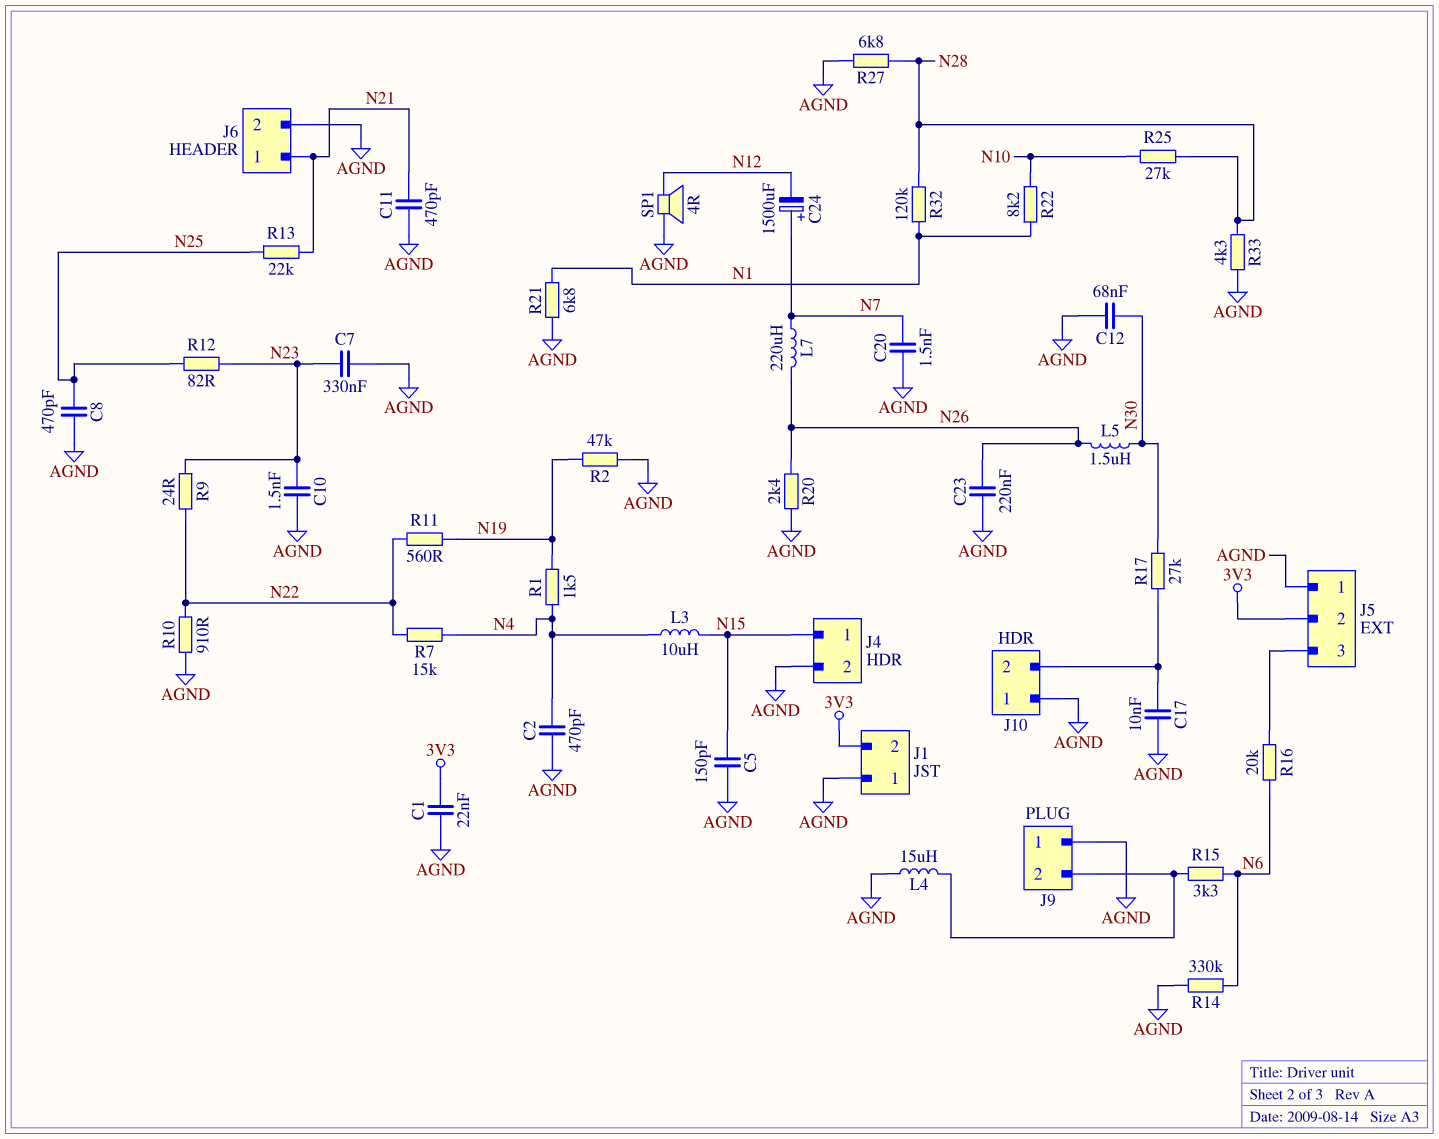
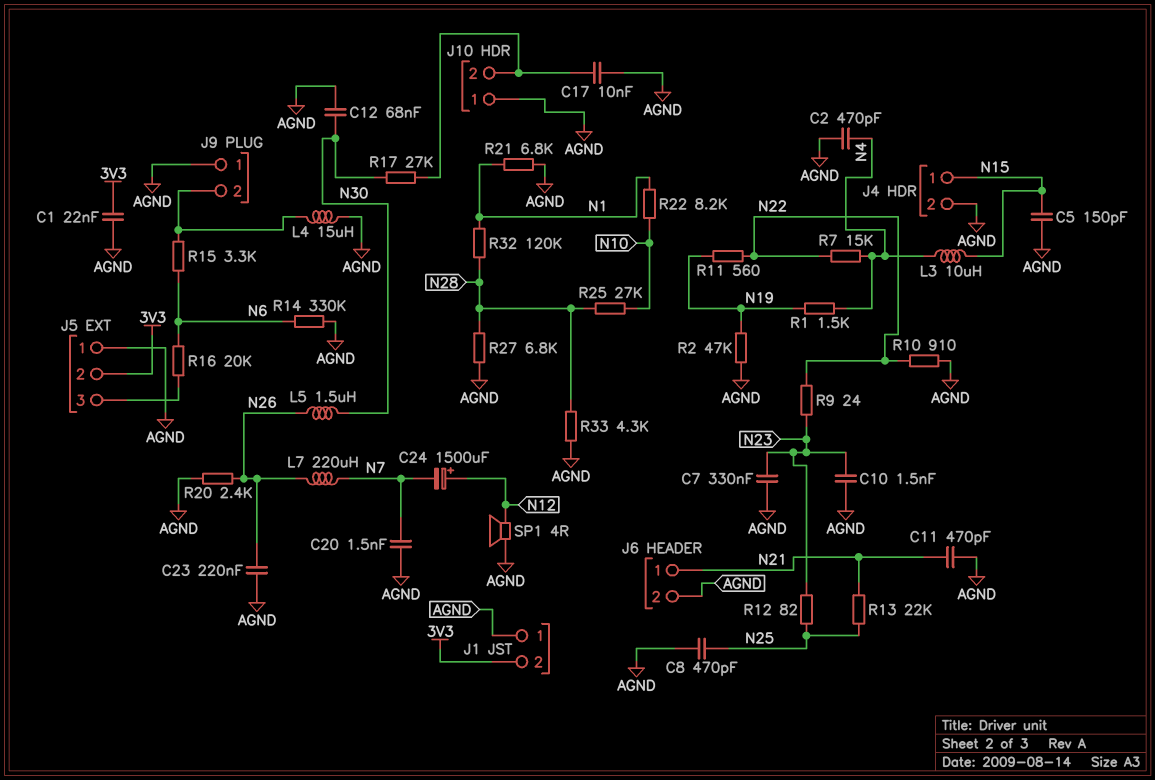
C24: 1500uF (plus N7, minus N12) -> 1500uF (plus N12, minus N7)

